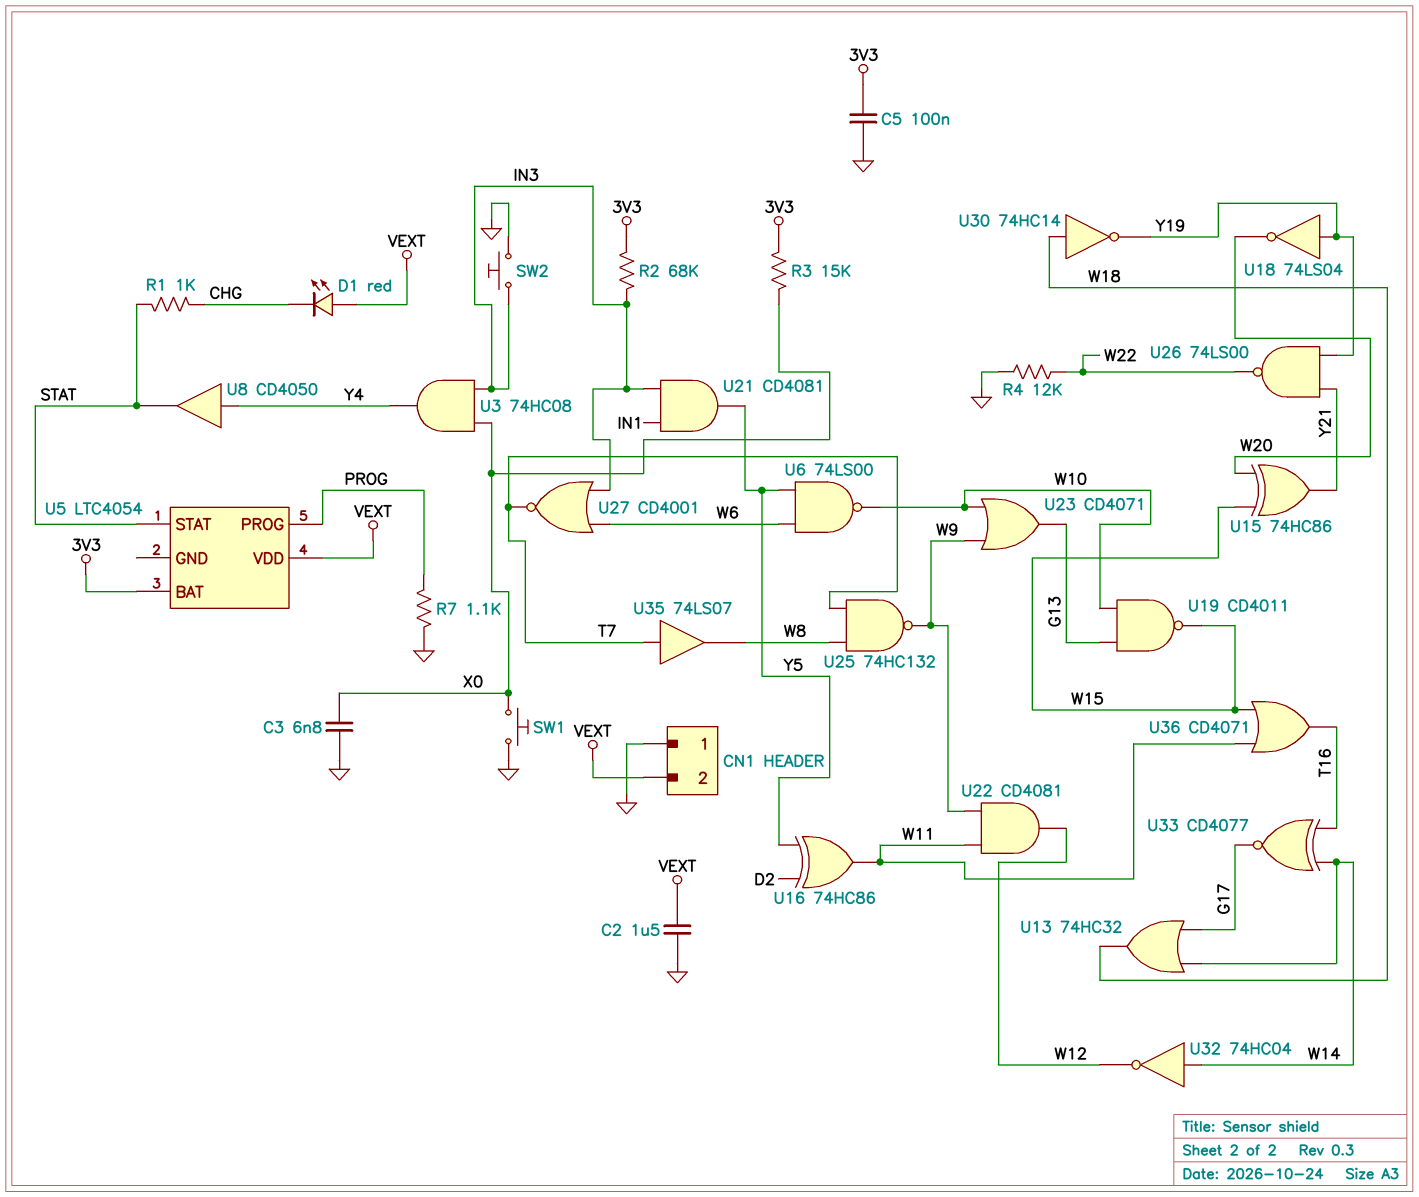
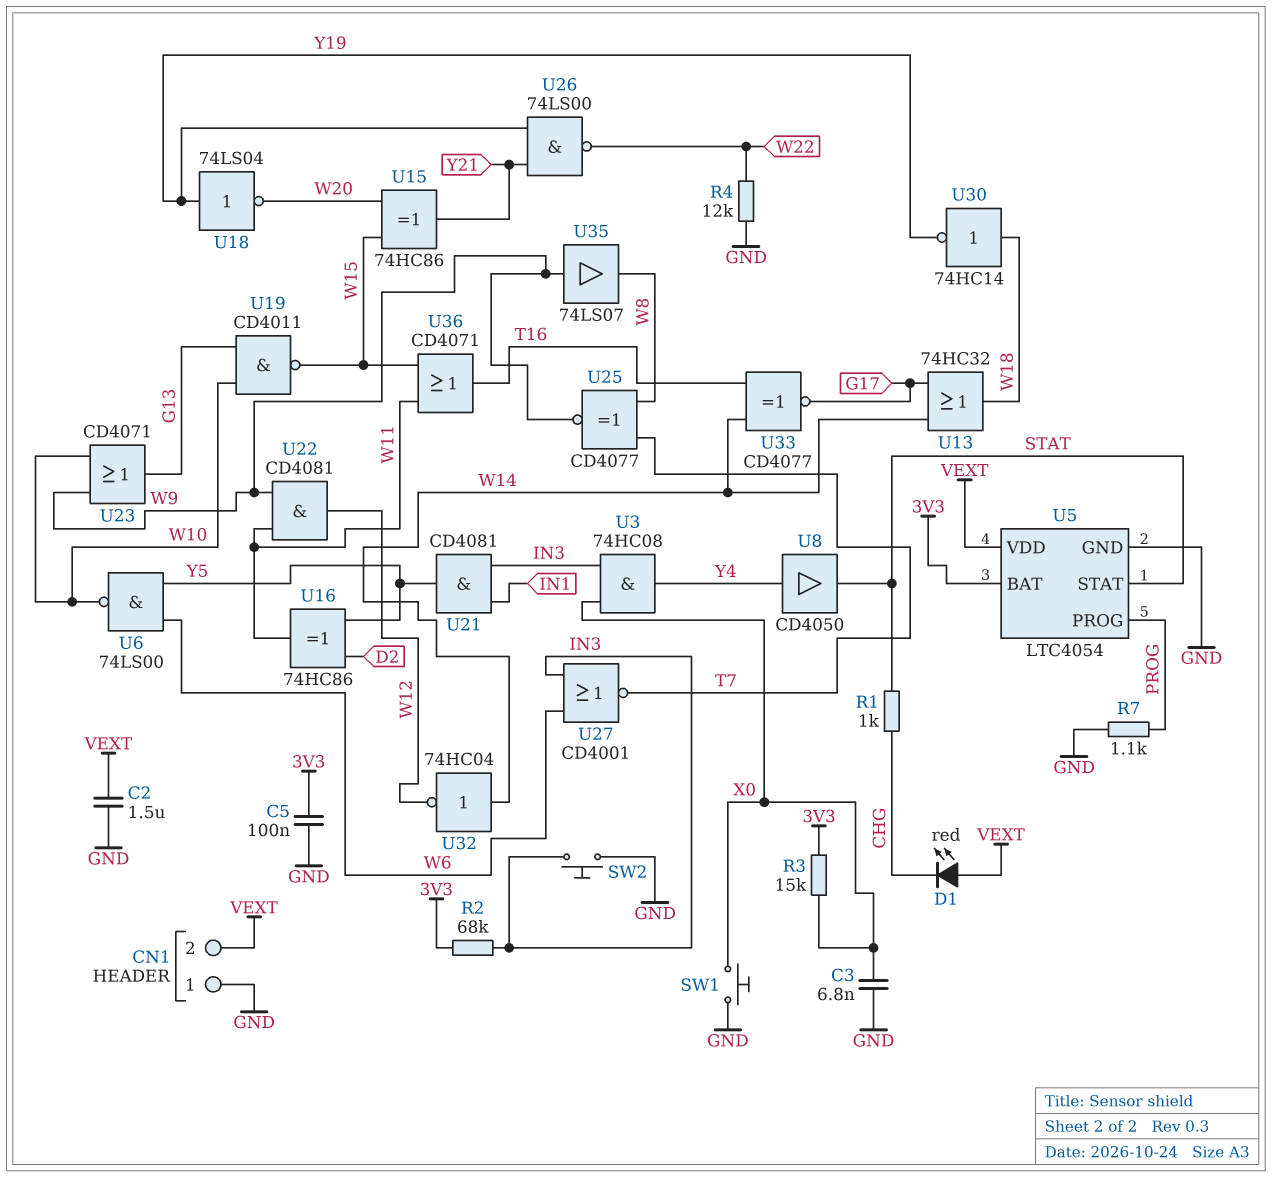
U5 pin GND: none -> GND
U25: NAND 74HC132 (in T7, in W8, out W9) -> XNOR CD4077 (in T7, in W8, out W9)
U35: buffer 74LS07 (in T7, out W8) -> buffer 74LS07 (in W9, out W8)

